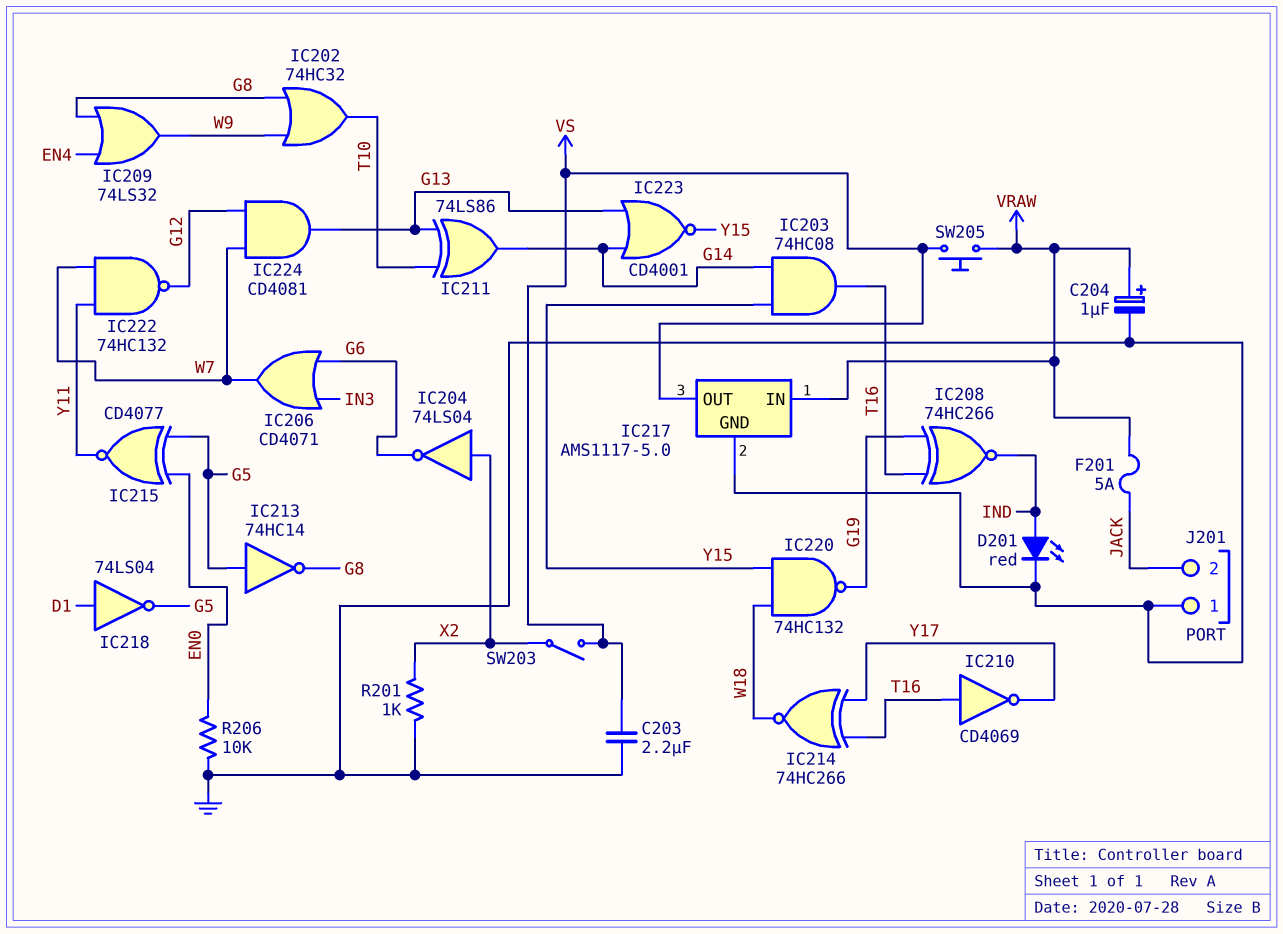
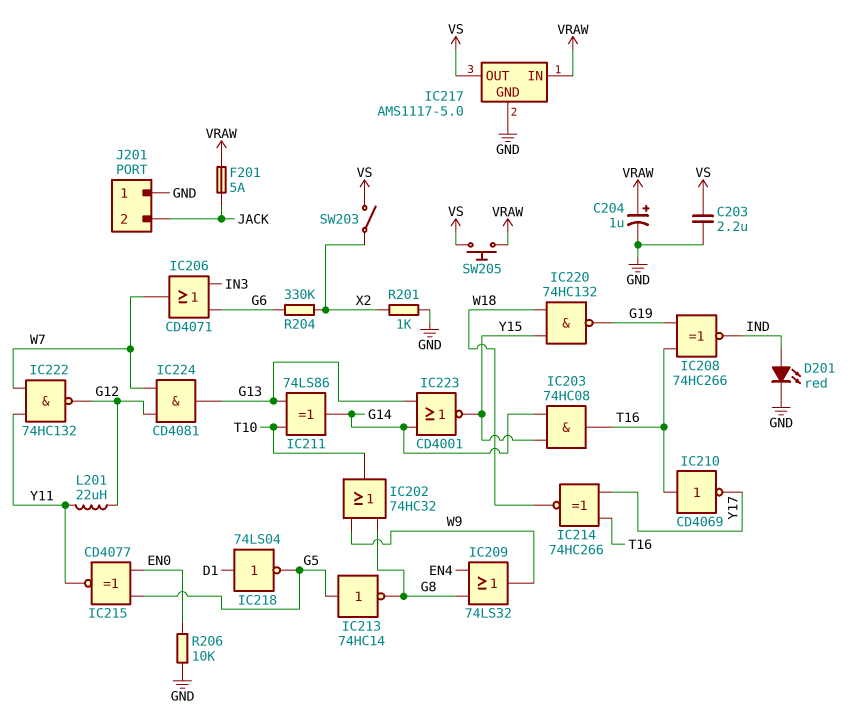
IC204: NOT 74LS04 (in X2, out G6) -> none
L201: none -> 22uH (G12, Y11)
R204: none -> 330k (G6, X2)

